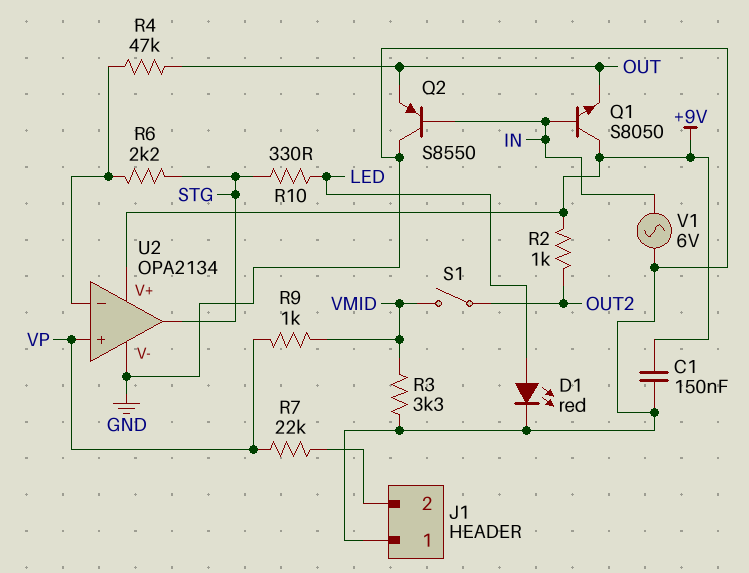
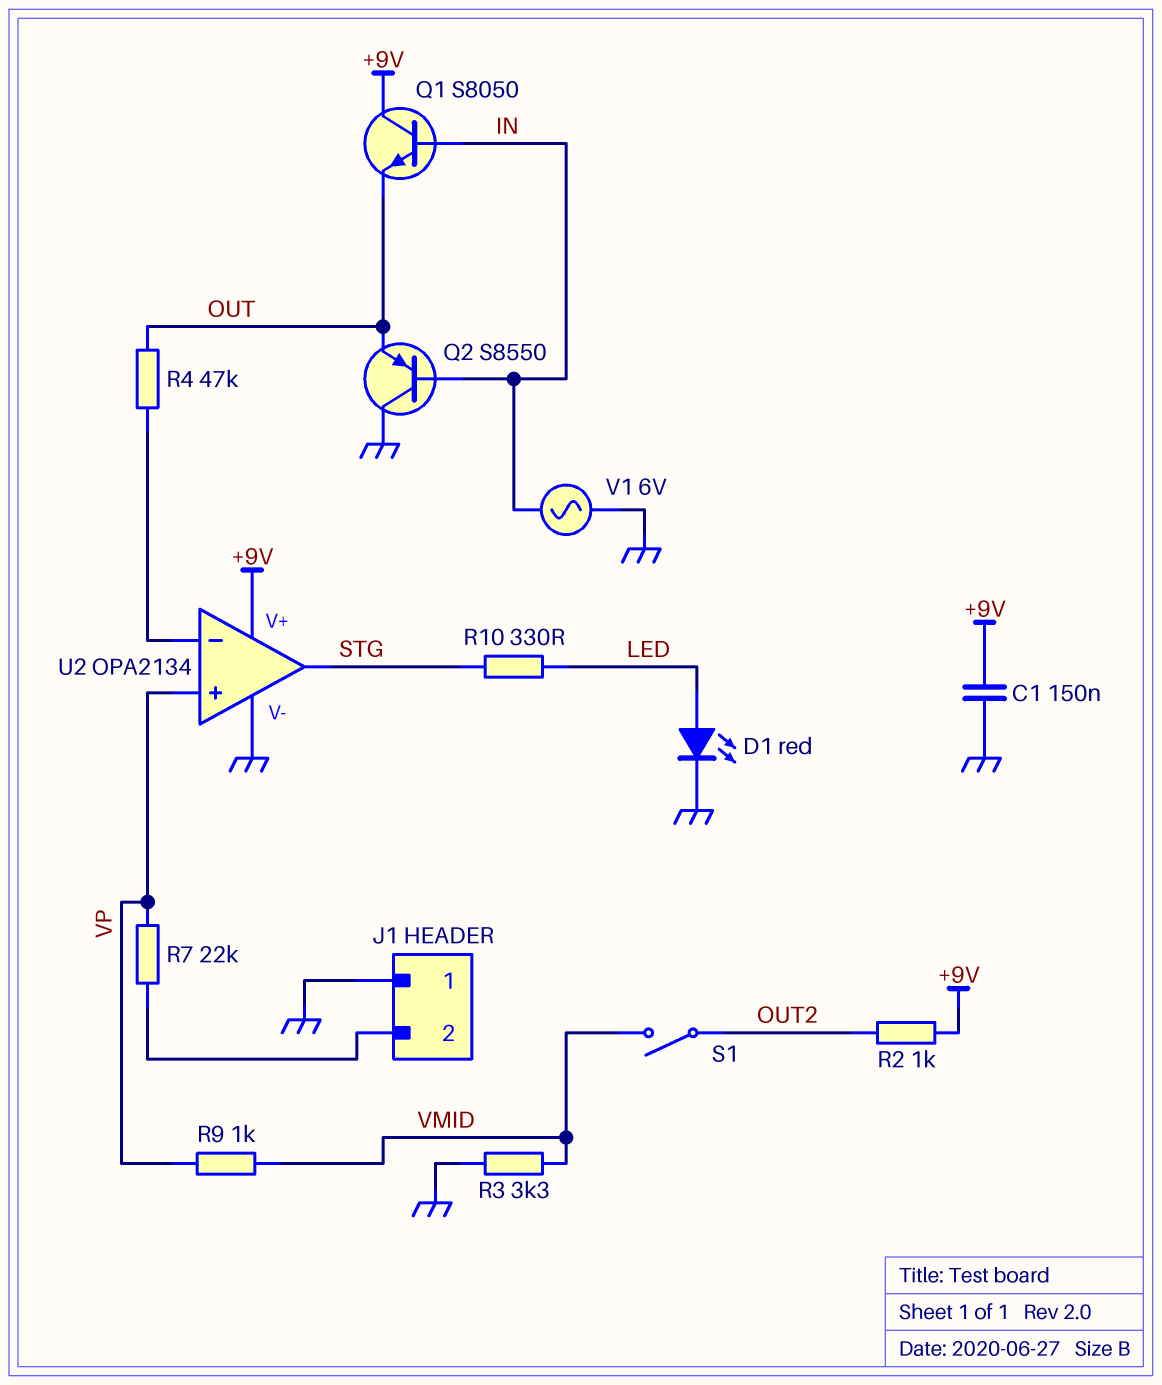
R6: 2.2k (STG, U2/in-) -> none

